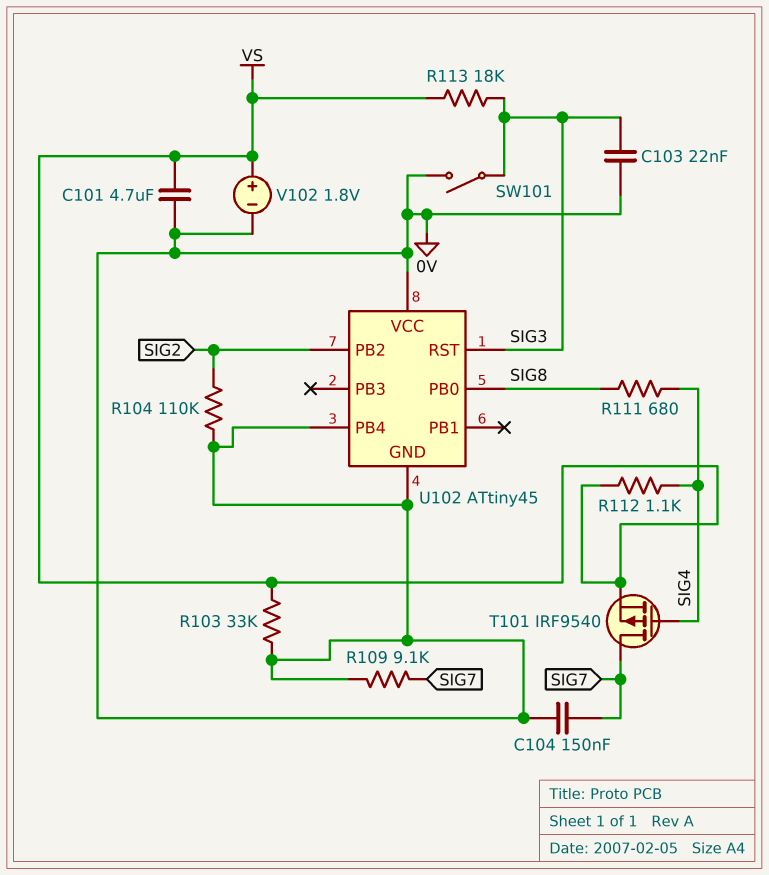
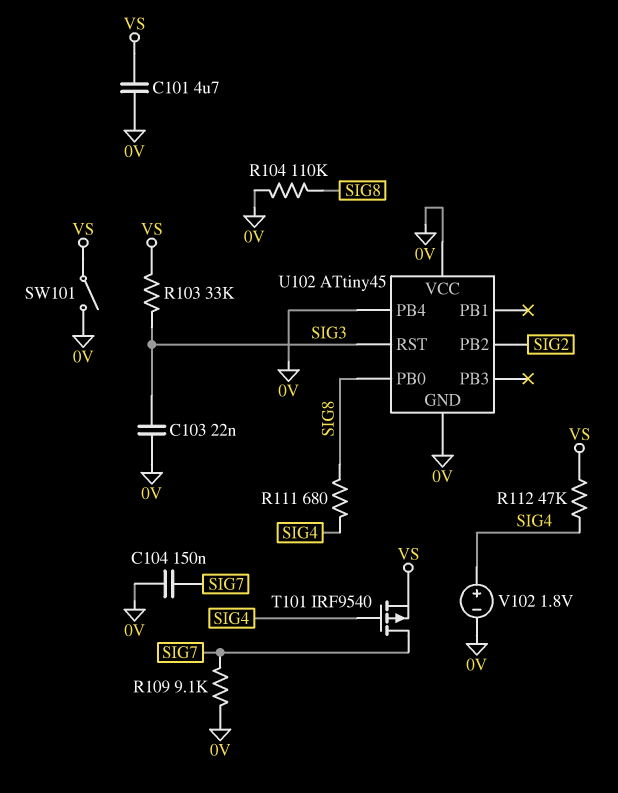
R103: 33k (0V, VS) -> 33k (SIG3, VS)
R104: 110k (0V, SIG2) -> 110k (0V, SIG8)
R112: 1.1k (SIG4, VS) -> 47k (SIG4, VS)
R113: 18k (SIG3, VS) -> none
SW101: switch (0V, SIG3) -> switch (0V, VS)
V102: 1.8V (plus VS, minus 0V) -> 1.8V (plus SIG4, minus 0V)

